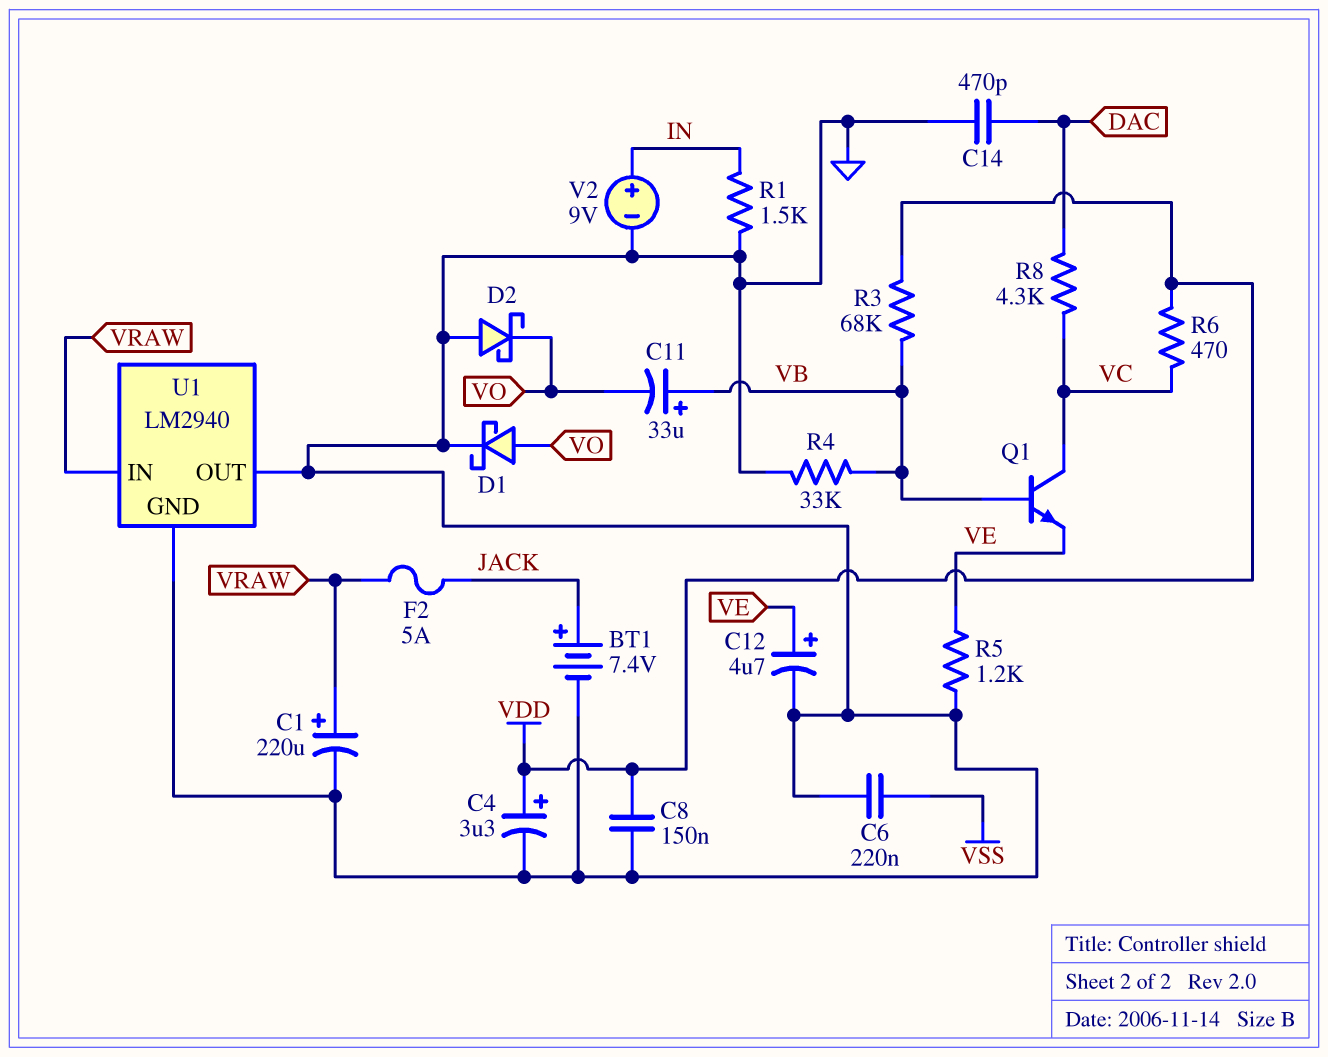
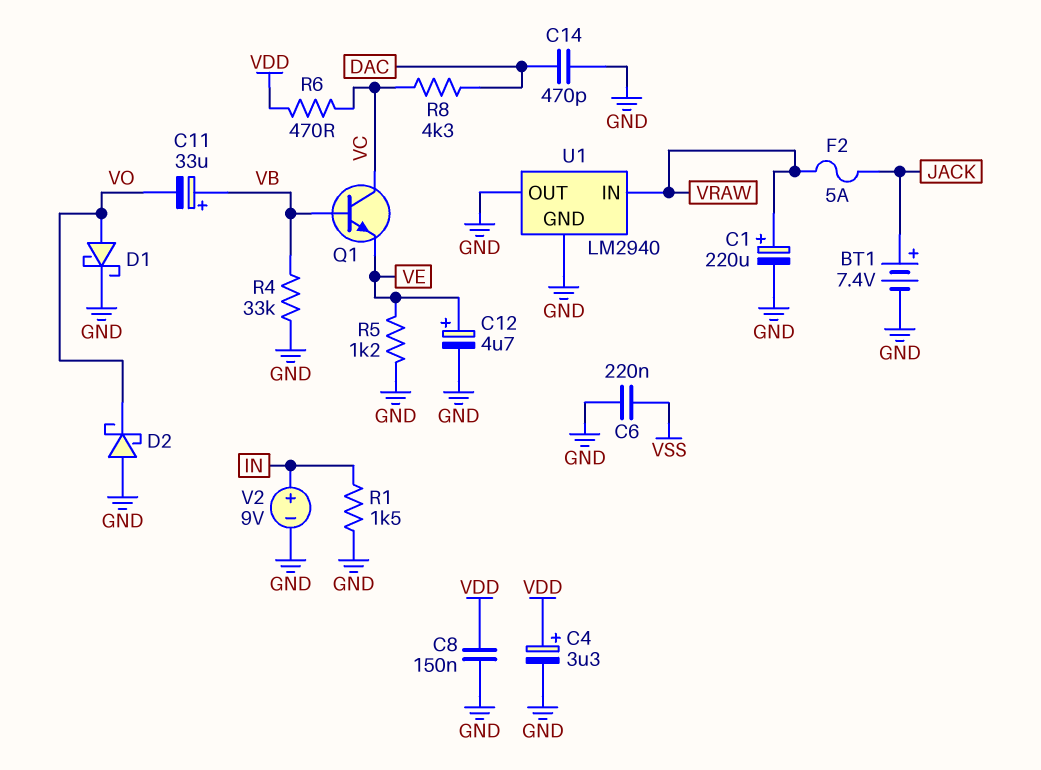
R3: 68k (VB, VDD) -> none

